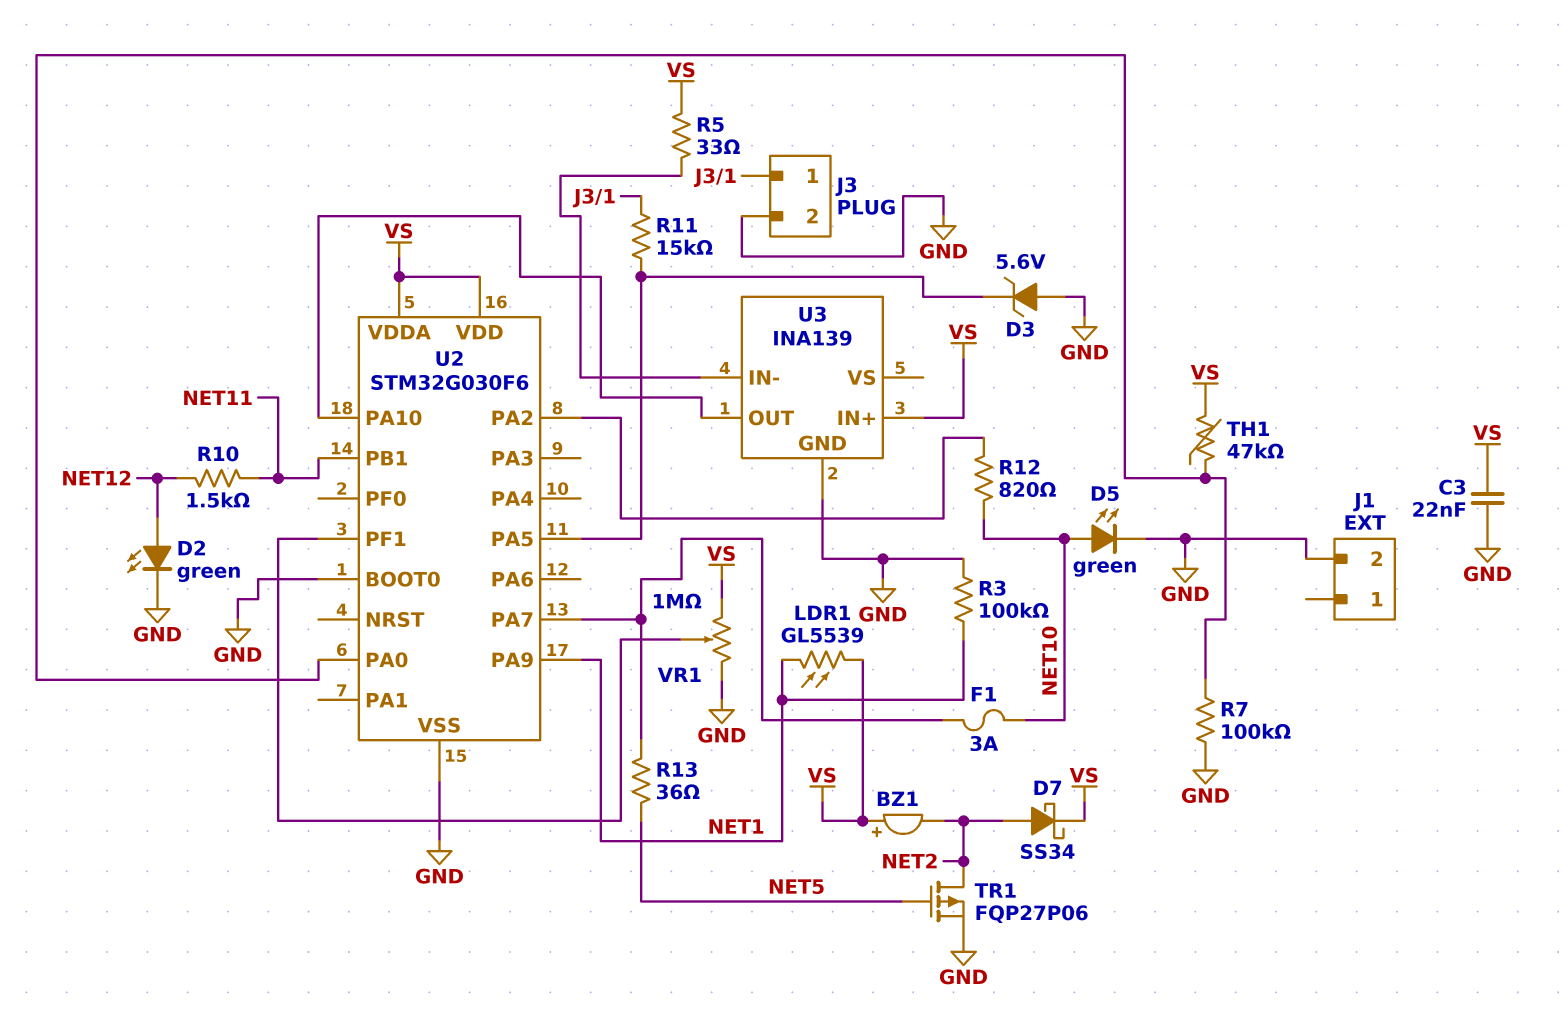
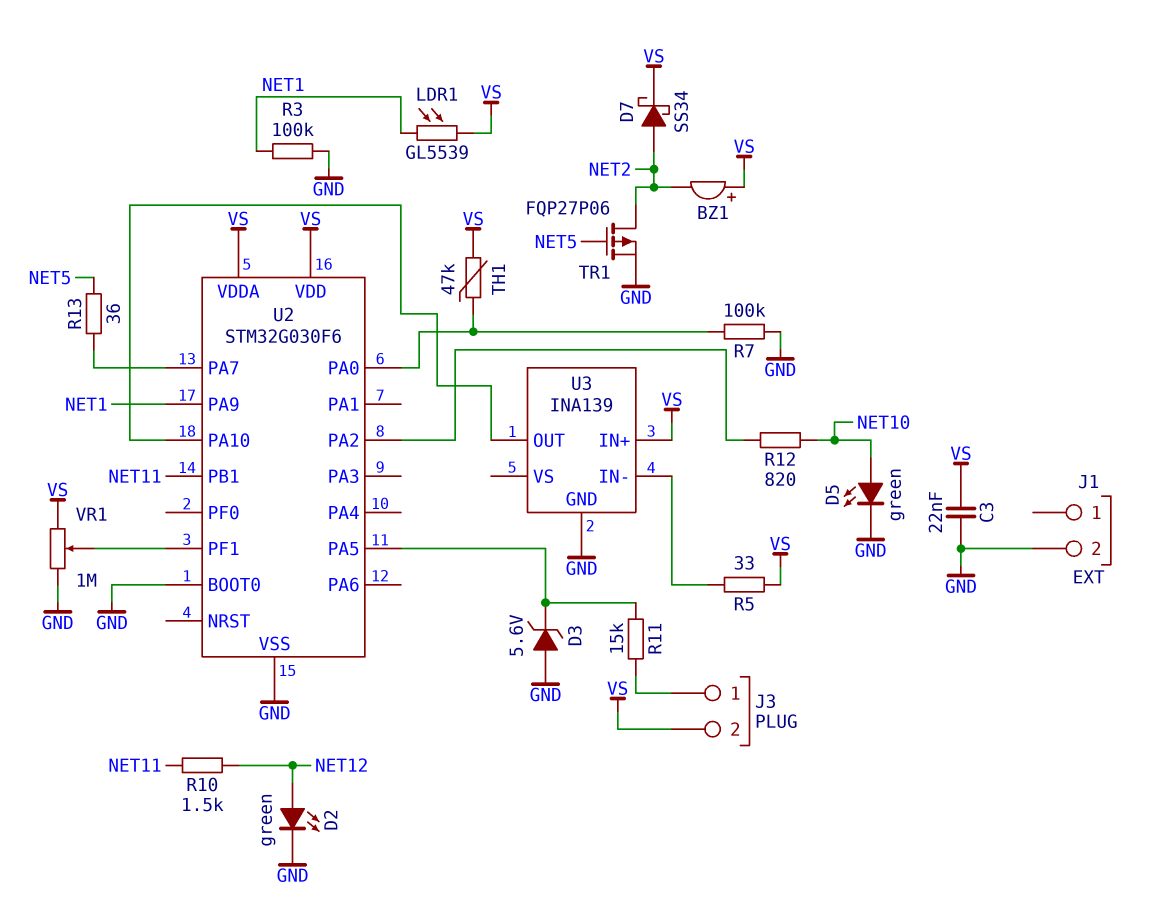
F1: 3A (NET10, U2/PA7) -> none
J3 pin 2: GND -> VS

